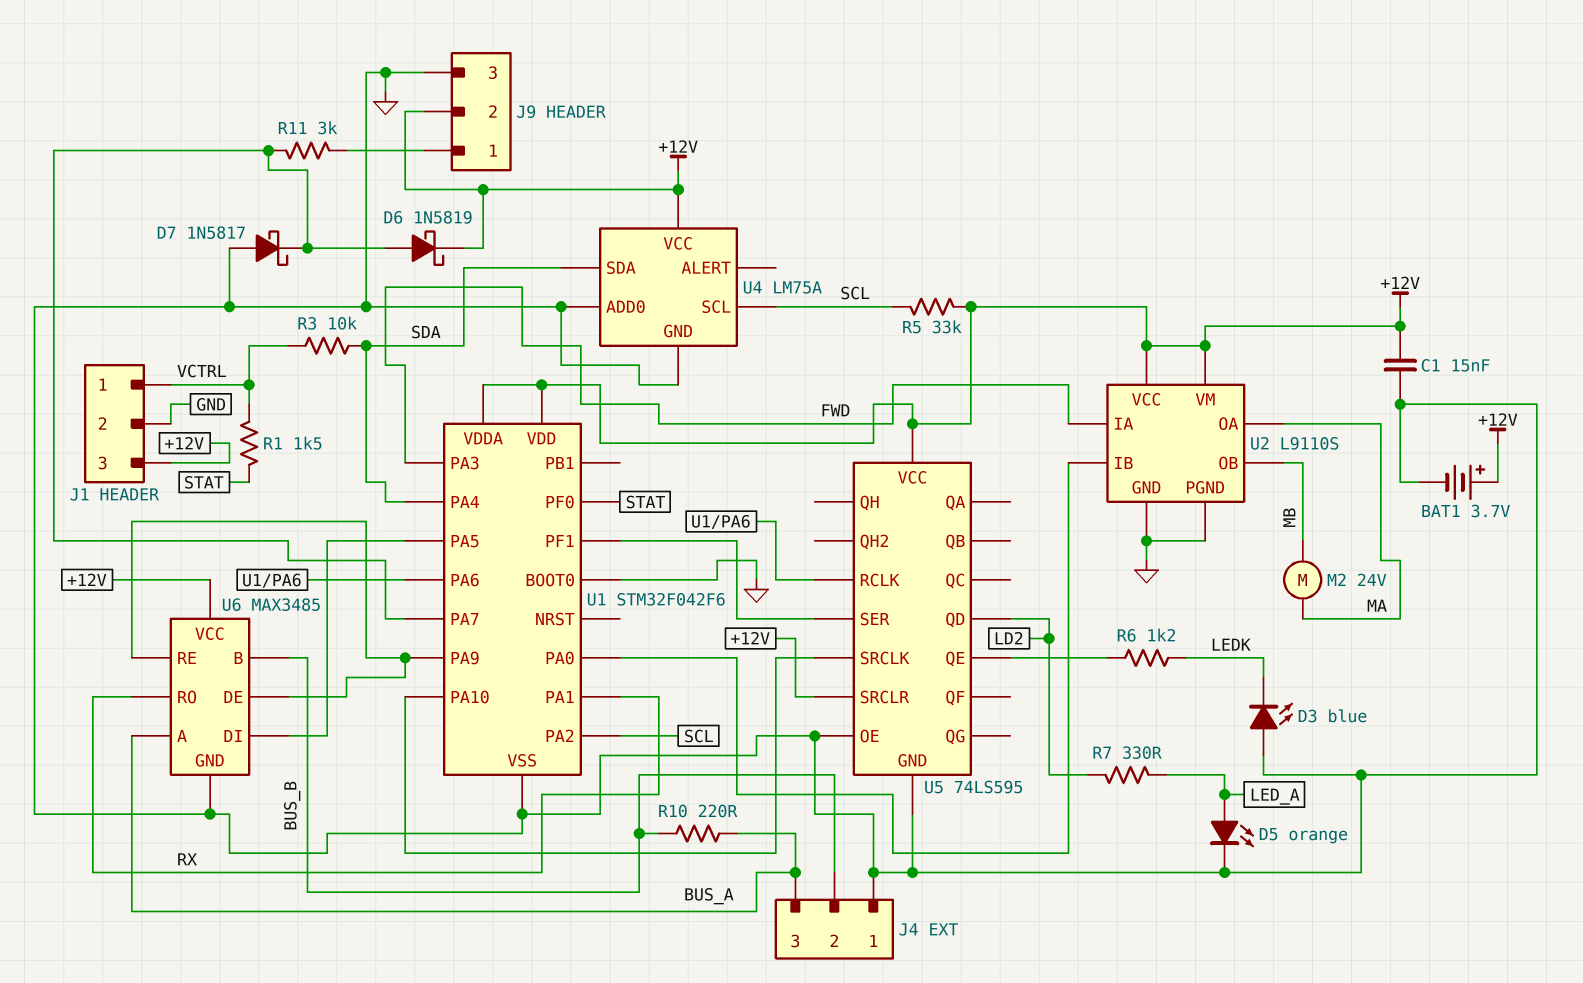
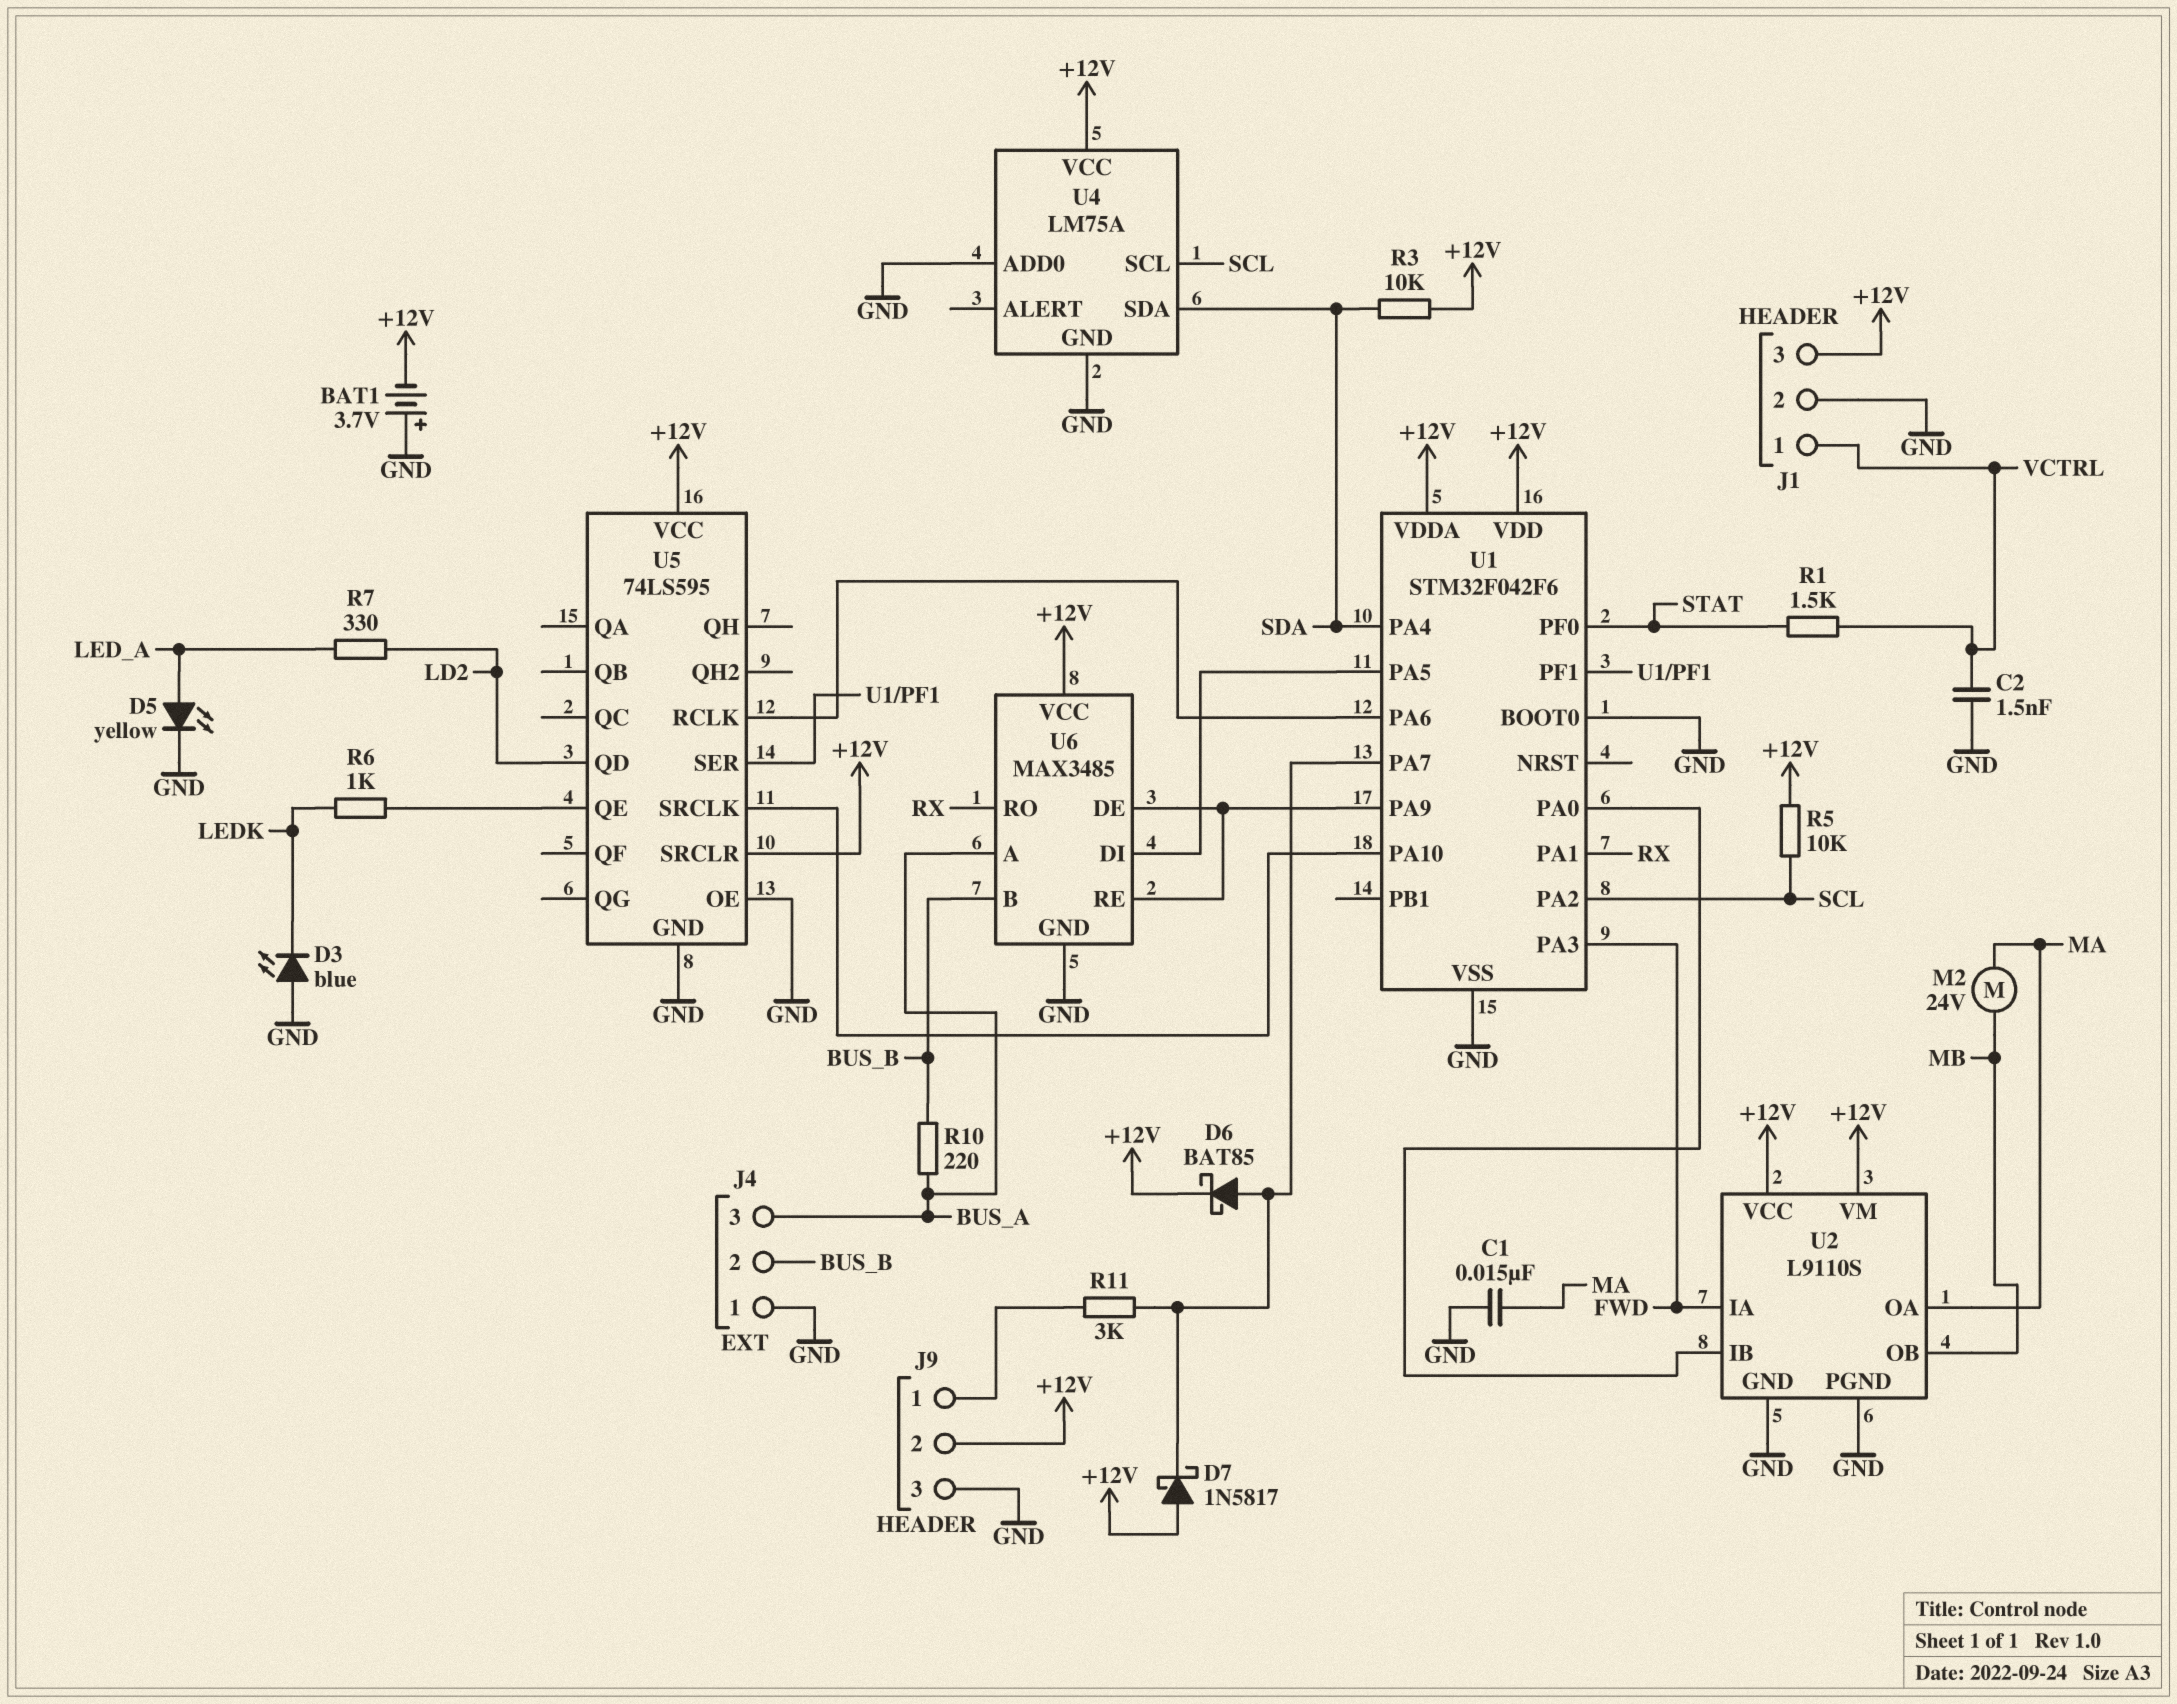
BAT1: 3.7V (plus +12V, minus GND) -> 3.7V (plus GND, minus +12V)
C1: 15nF (+12V, GND) -> 15nF (GND, MA)
C2: none -> 1.5nF (GND, VCTRL)
D5: LED orange (A LED_A, K GND) -> LED yellow (A LED_A, K GND)
D6: schottky 1N5819 (A U1/PA7, K +12V) -> schottky BAT85 (A U1/PA7, K +12V)
D7: schottky 1N5817 (A GND, K U1/PA7) -> schottky 1N5817 (A +12V, K U1/PA7)
R3: 10k (SDA, VCTRL) -> 10k (+12V, SDA)
R5: 33k (+12V, SCL) -> 10k (+12V, SCL)
R6: 1.2k (LEDK, U5/QE) -> 1k (LEDK, U5/QE)

